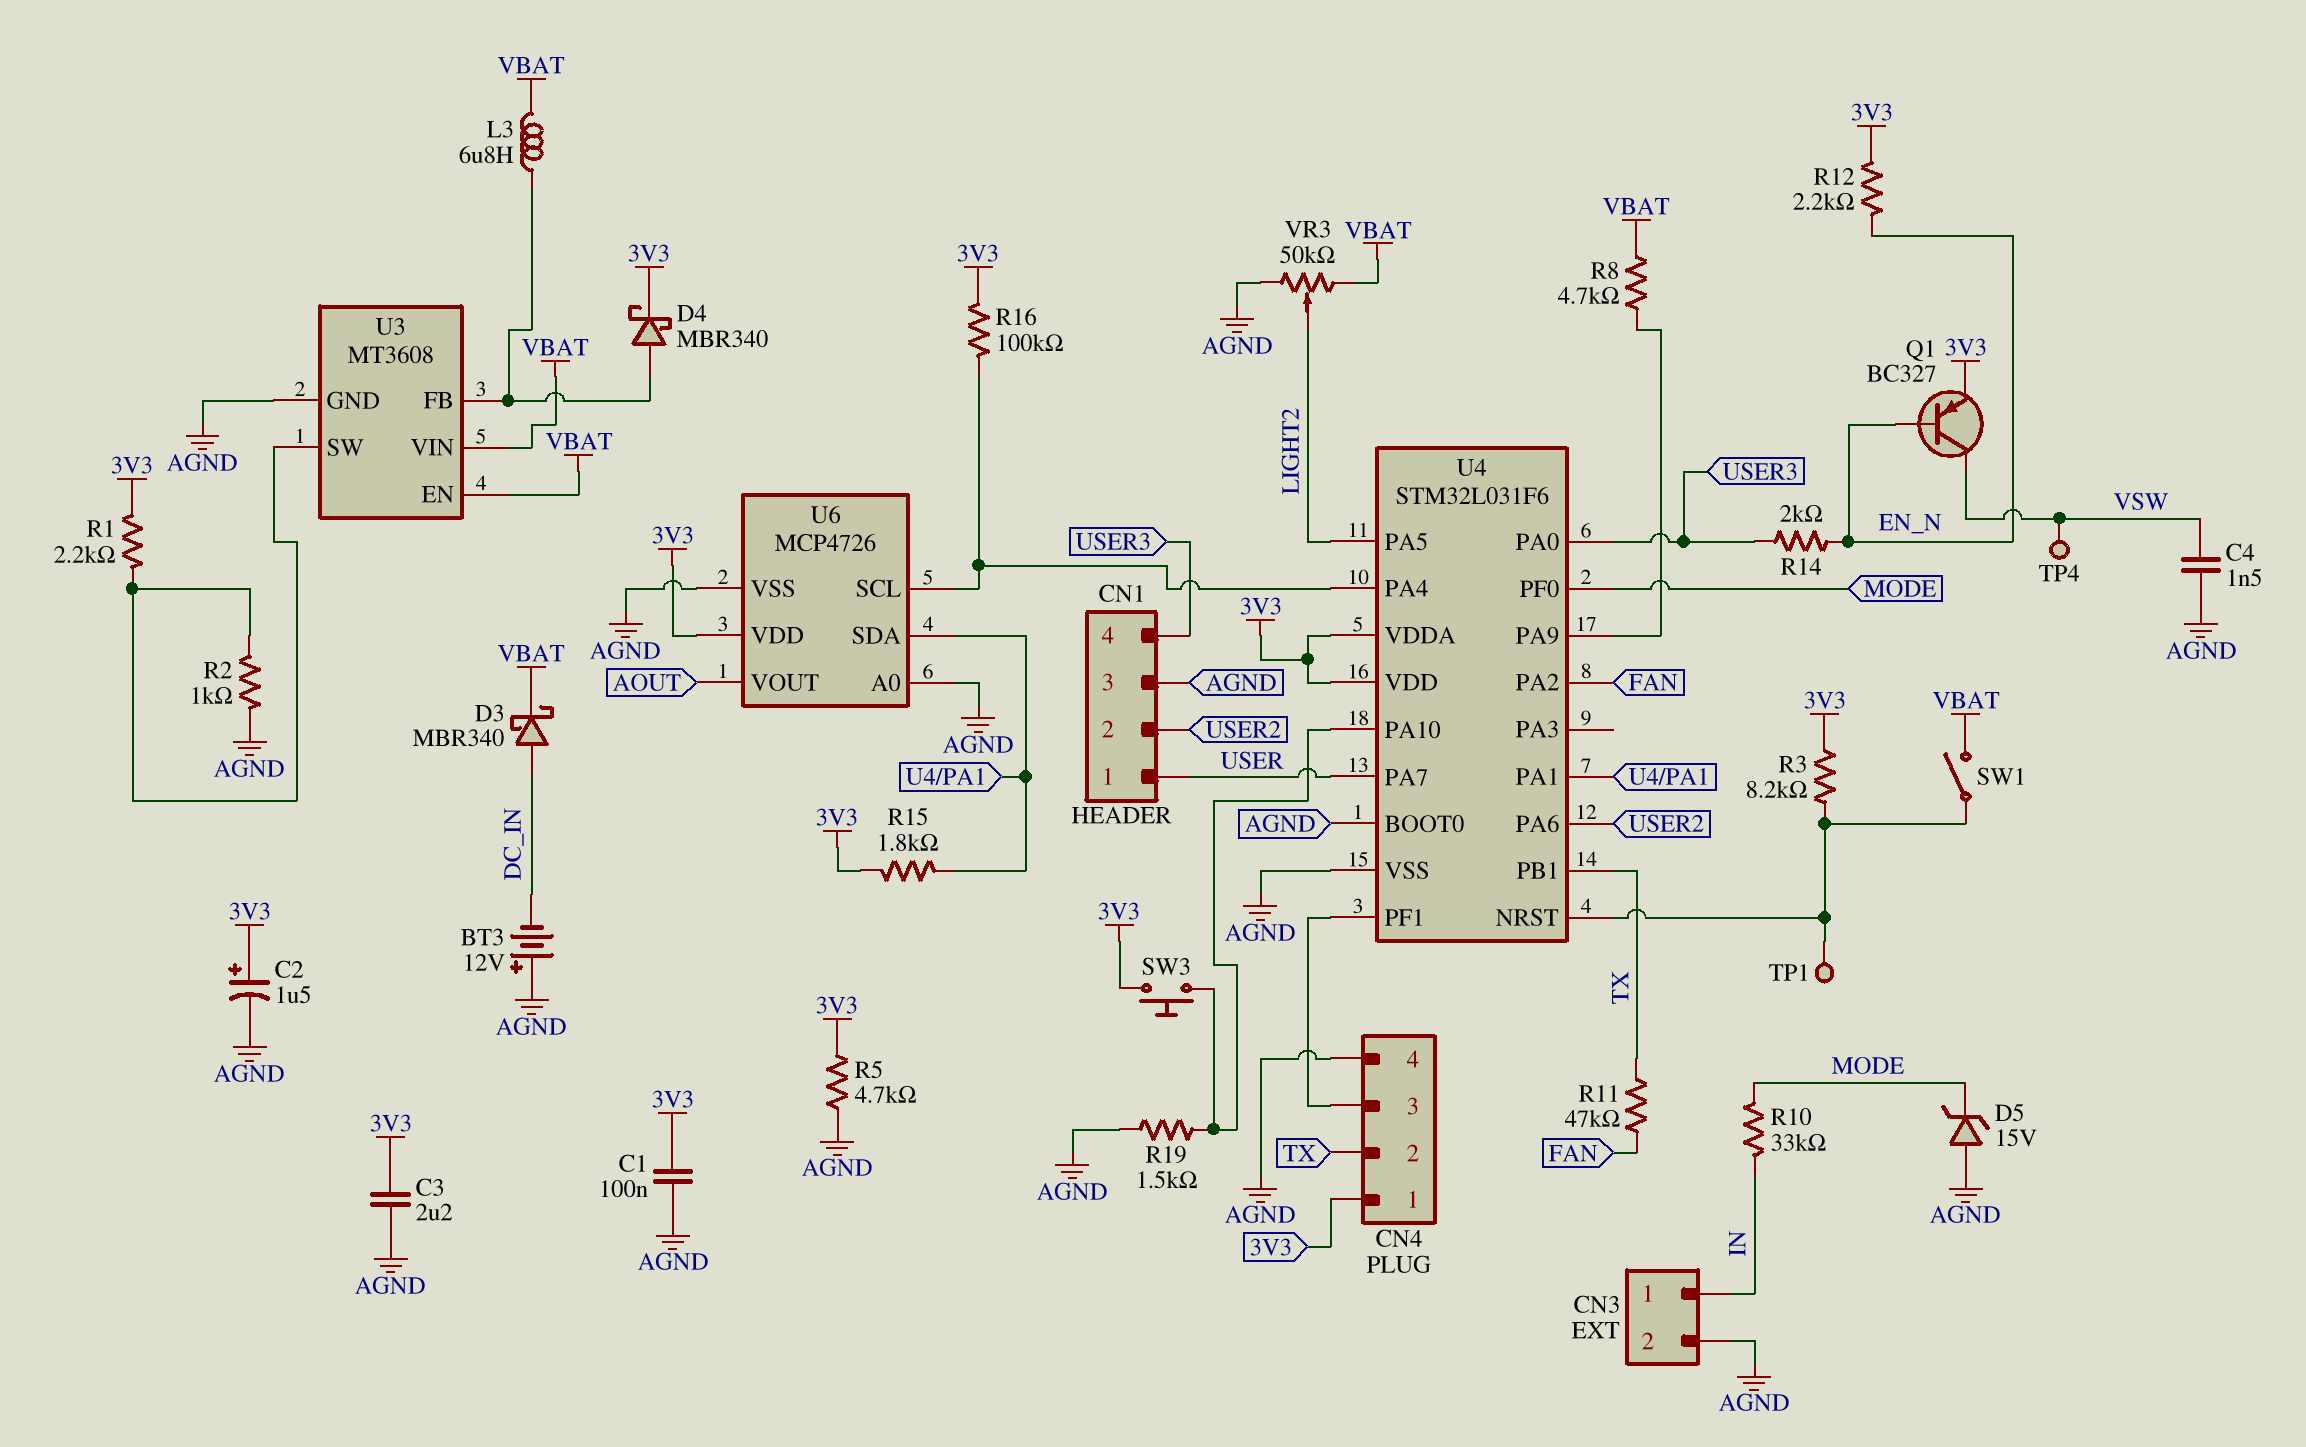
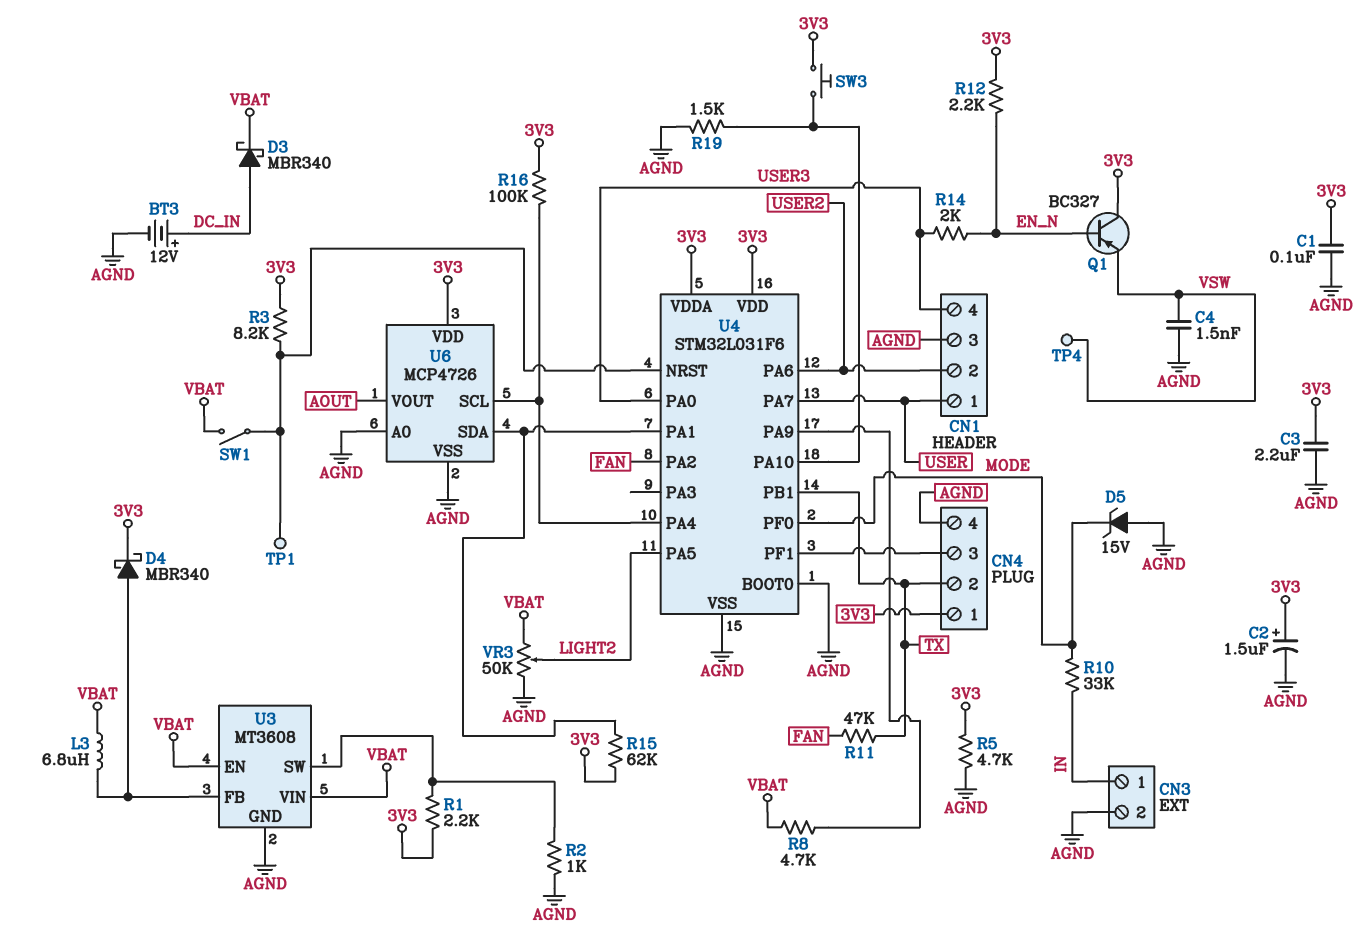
BT3: 12V (plus AGND, minus DC_IN) -> 12V (plus DC_IN, minus AGND)
Q1: PNP BC327 (B EN_N, C VSW, E 3V3) -> PNP BC327 (B EN_N, C 3V3, E VSW)
R15: 1.8k (3V3, U4/PA1) -> 62k (3V3, U4/PA1)

